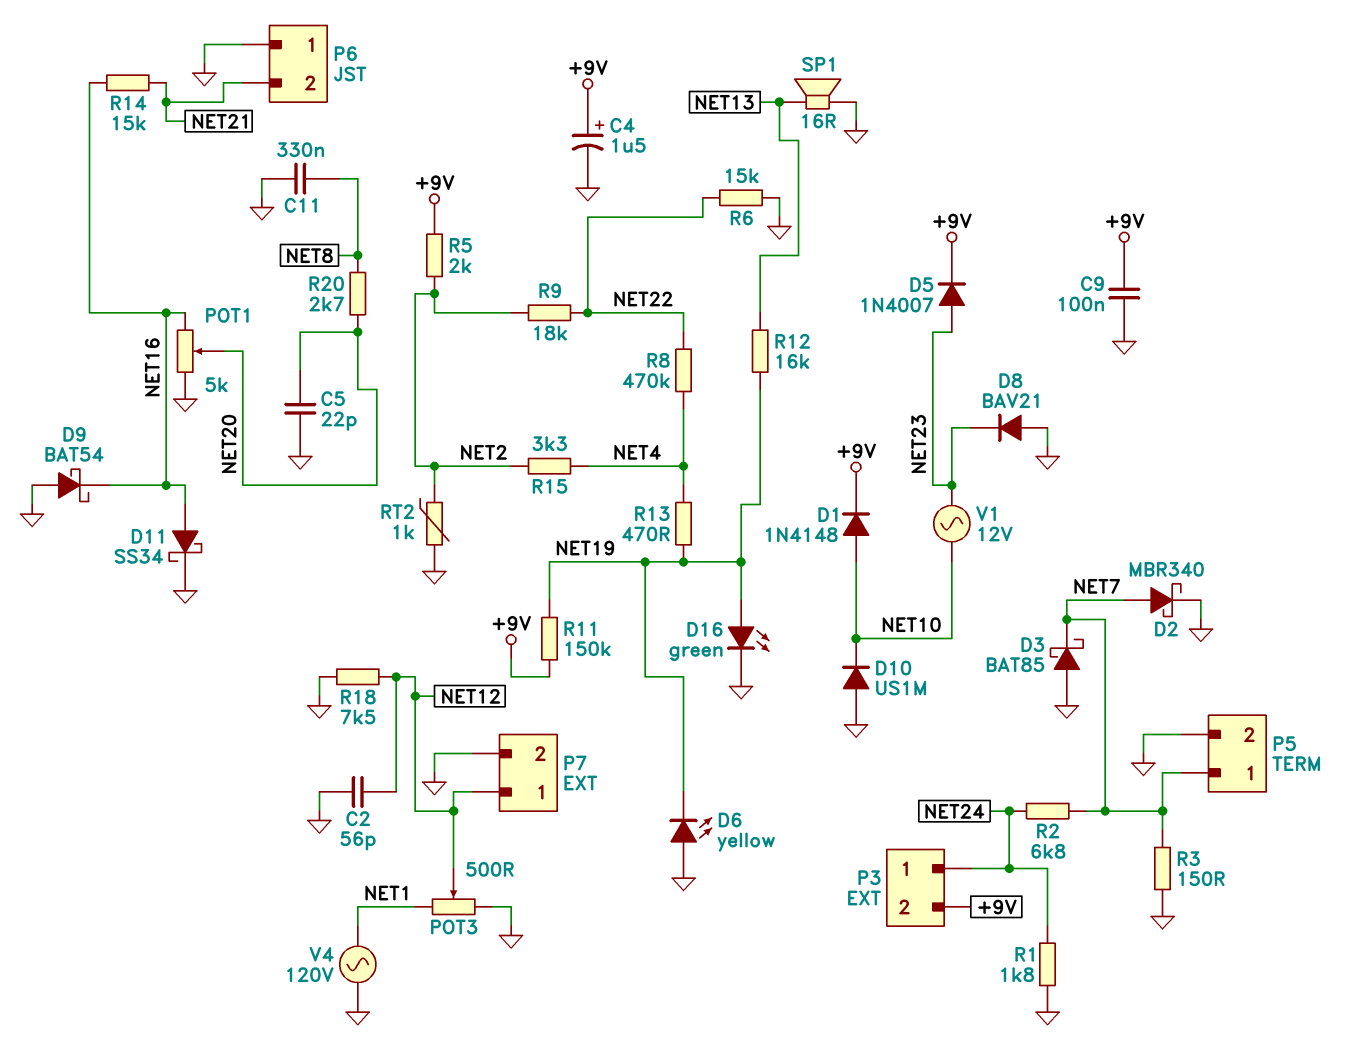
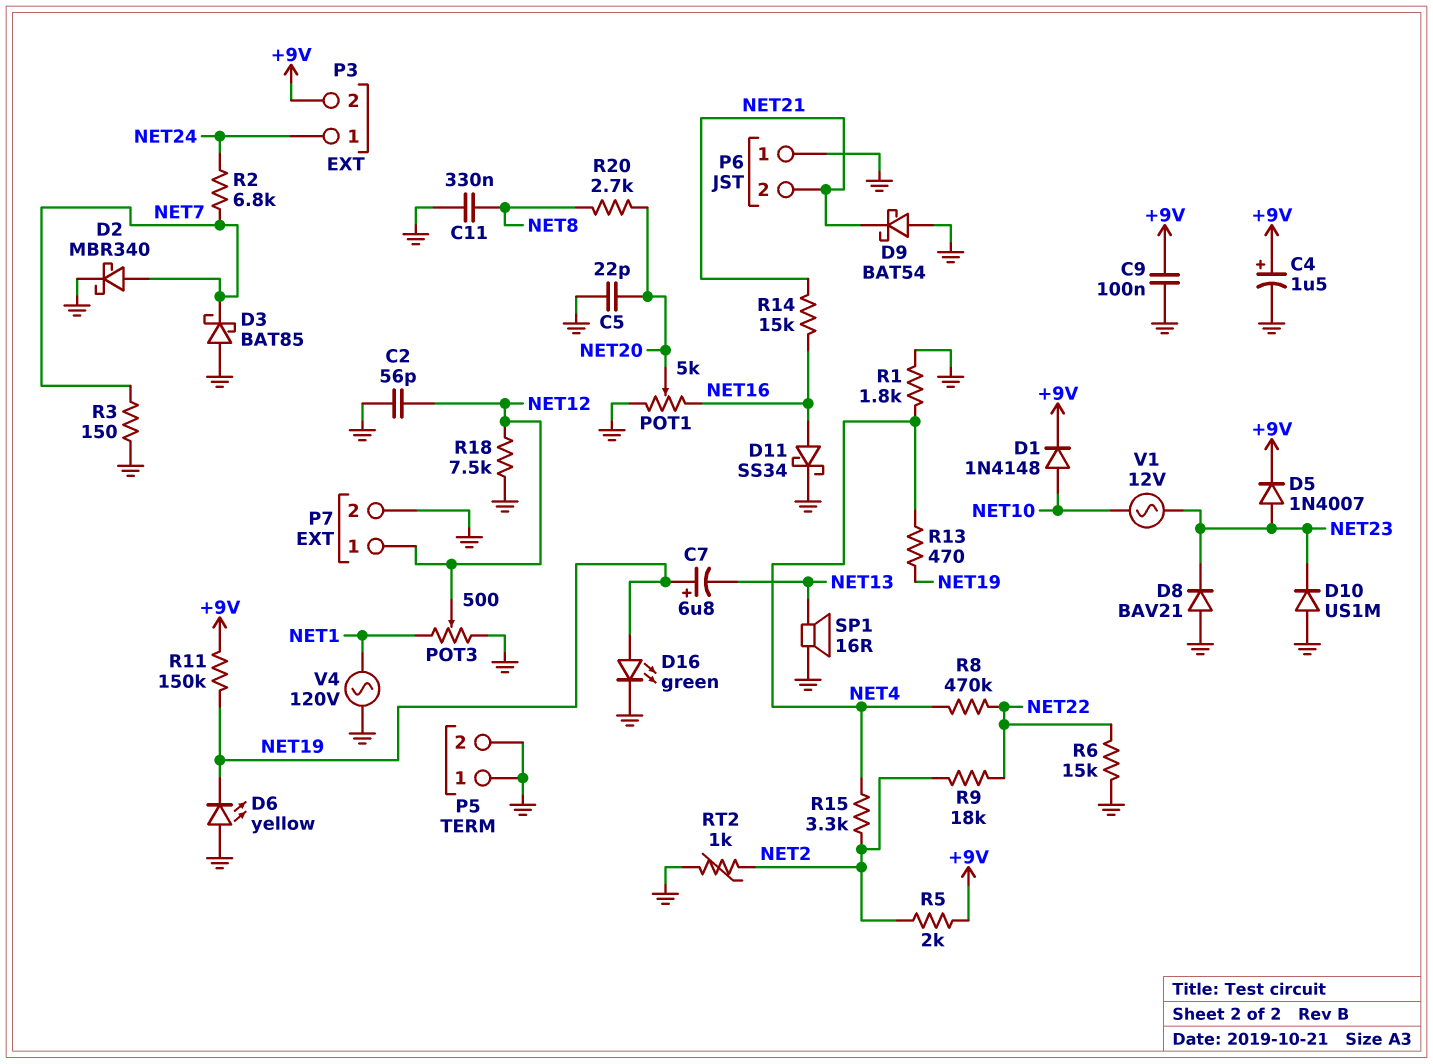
C7: none -> 6.8uF (plus NET19, minus NET13)
D9: schottky BAT54 (A GND, K NET16) -> schottky BAT54 (A GND, K NET21)
D10: diode US1M (A GND, K NET10) -> diode US1M (A GND, K NET23)
P5 pin 1: NET7 -> GND
R1: 1.8k (GND, NET24) -> 1.8k (GND, NET4)
R12: 16k (NET13, NET19) -> none

